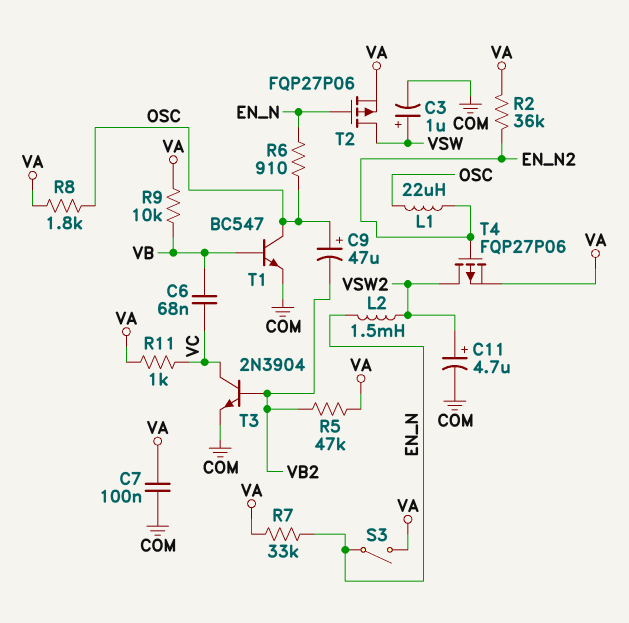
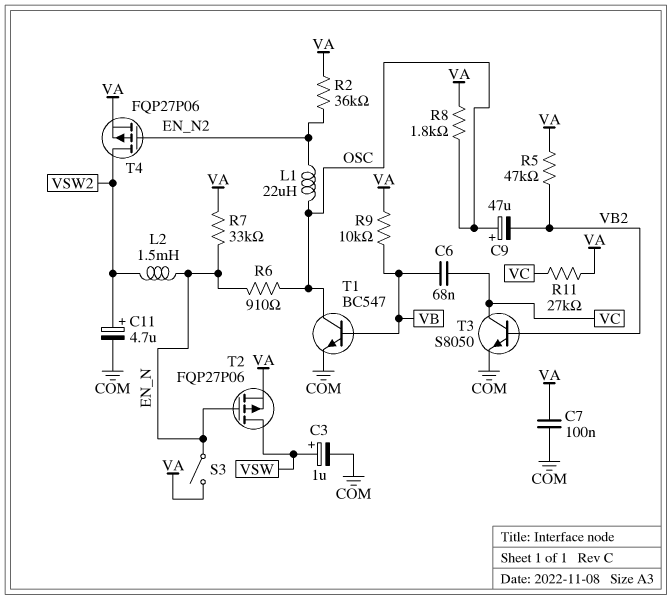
R11: 1k (VA, VC) -> 27k (VA, VC)
T3: NPN 2N3904 (B VB2, C VC, E COM) -> NPN S8050 (B VB2, C VC, E COM)

